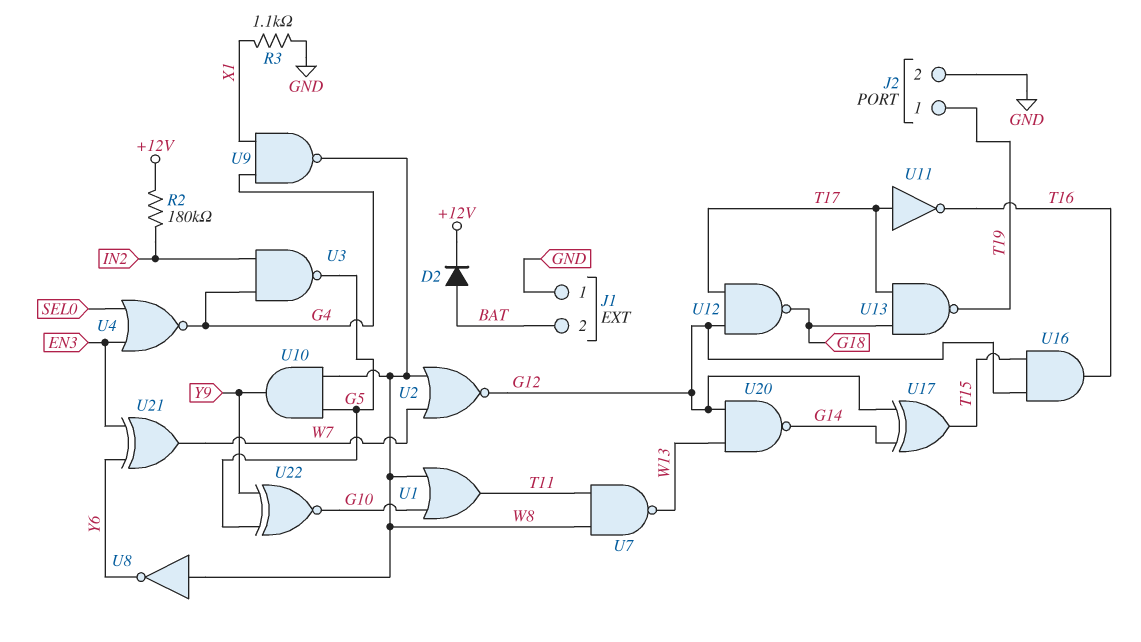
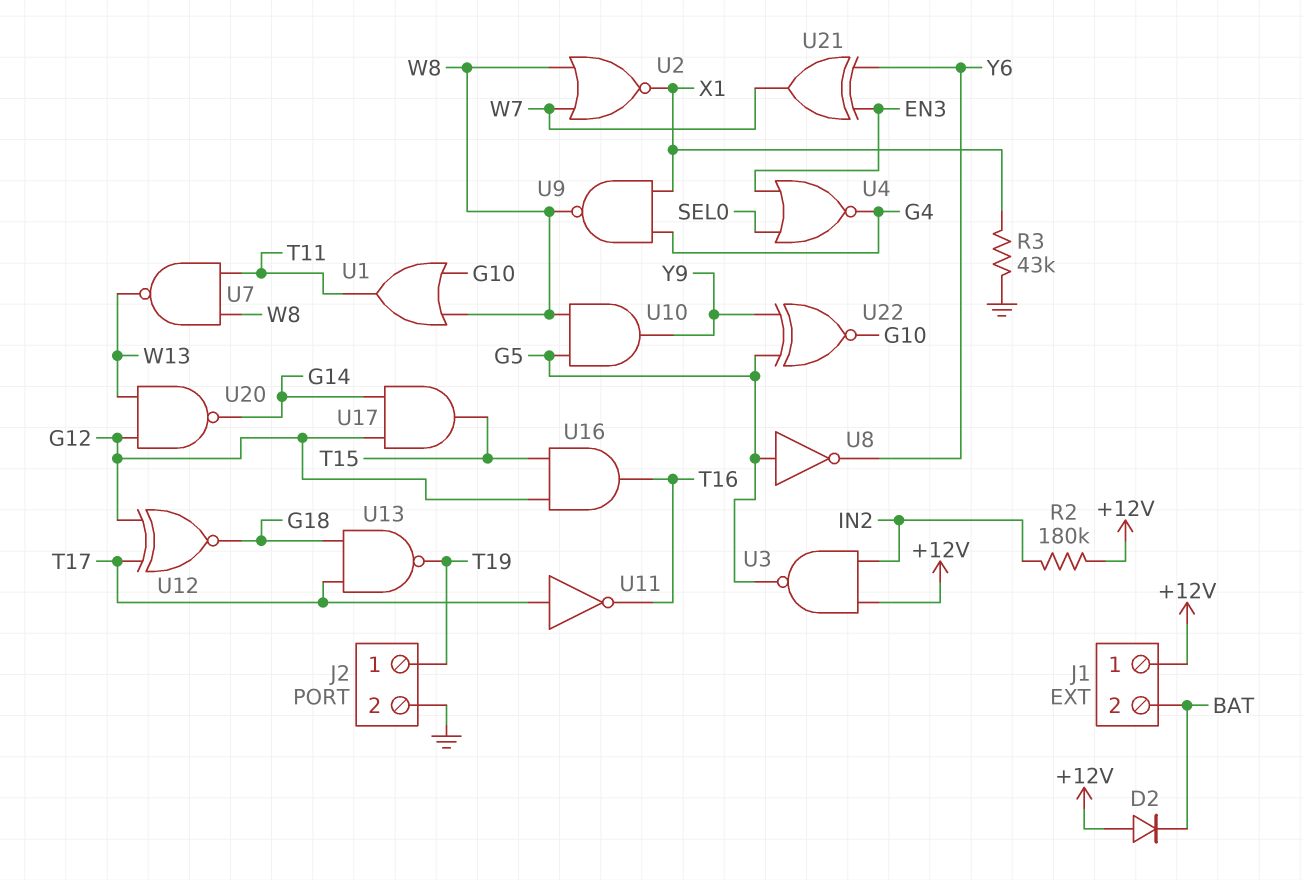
D2: diode (A BAT, K +12V) -> diode (A +12V, K BAT)
J1 pin 1: GND -> +12V
R3: 1.1k (GND, X1) -> 43k (GND, X1)
U2: NOR (in W7, in W8, out G12) -> NOR (in W7, in W8, out X1)
U3: NAND (in G4, in IN2, out G5) -> NAND (in +12V, in IN2, out G5)
U8: NOT (in W8, out Y6) -> NOT (in G5, out Y6)
U12: NAND (in G12, in T17, out G18) -> XNOR (in G12, in T17, out G18)
U17: XOR (in G12, in G14, out T15) -> AND (in G12, in G14, out T15)

